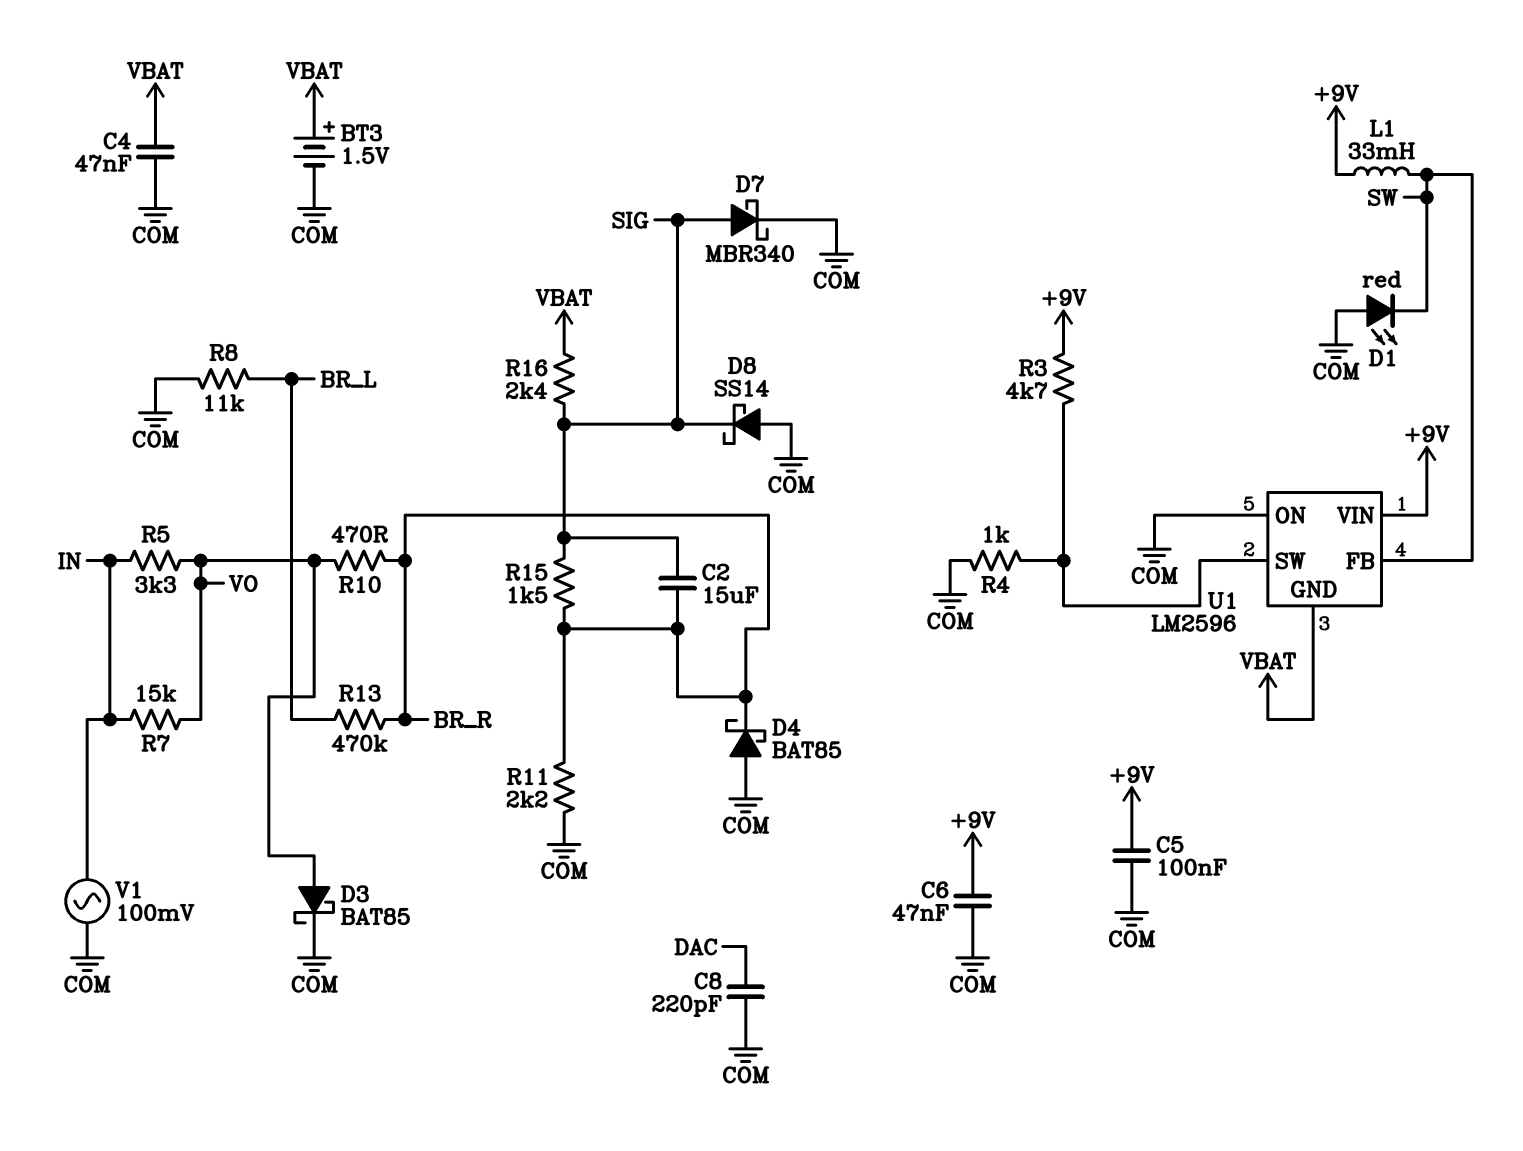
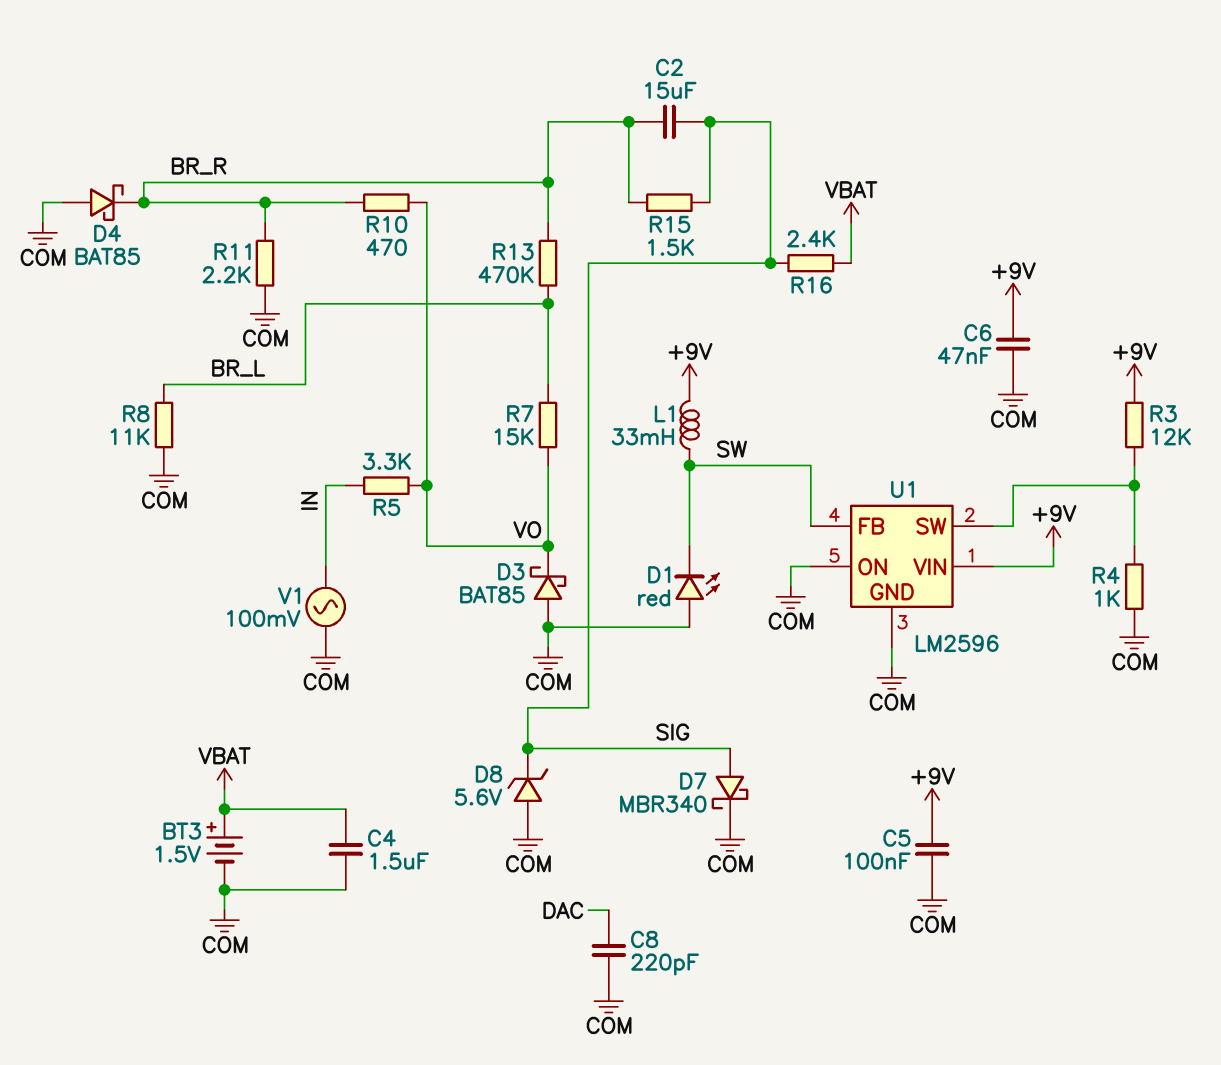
C4: 47nF (COM, VBAT) -> 1.5uF (COM, VBAT)
D3: schottky BAT85 (A VO, K COM) -> schottky BAT85 (A COM, K VO)
D8: schottky SS14 (A COM, K SIG) -> zener 5.6V (A COM, K SIG)
R3: 4.7k (+9V, U1/SW) -> 12k (+9V, U1/SW)
R7: 15k (IN, VO) -> 15k (BR_L, VO)
U1 pin GND: VBAT -> COM

